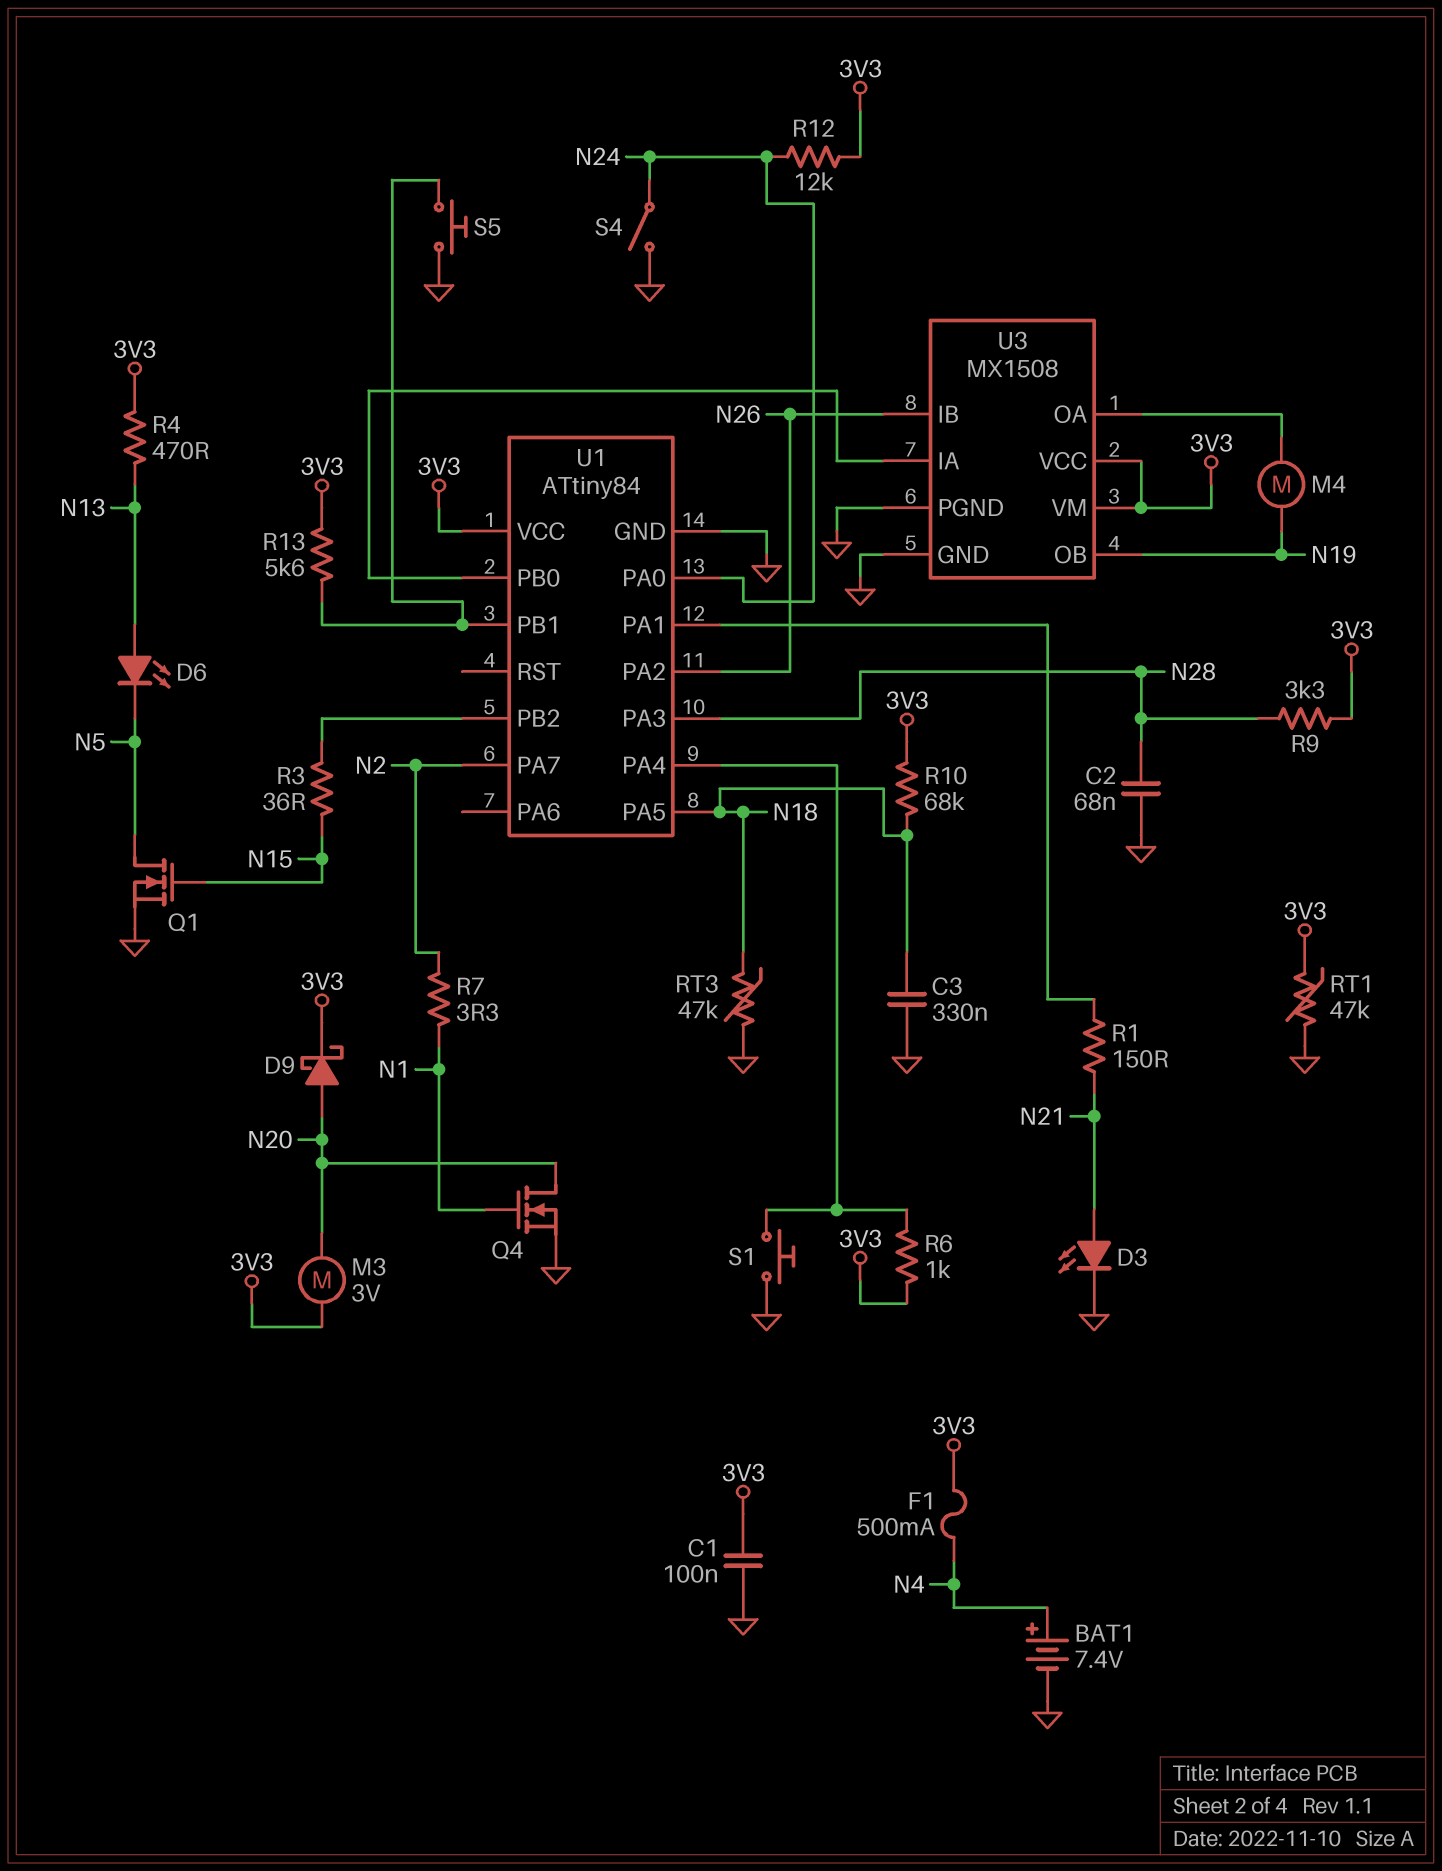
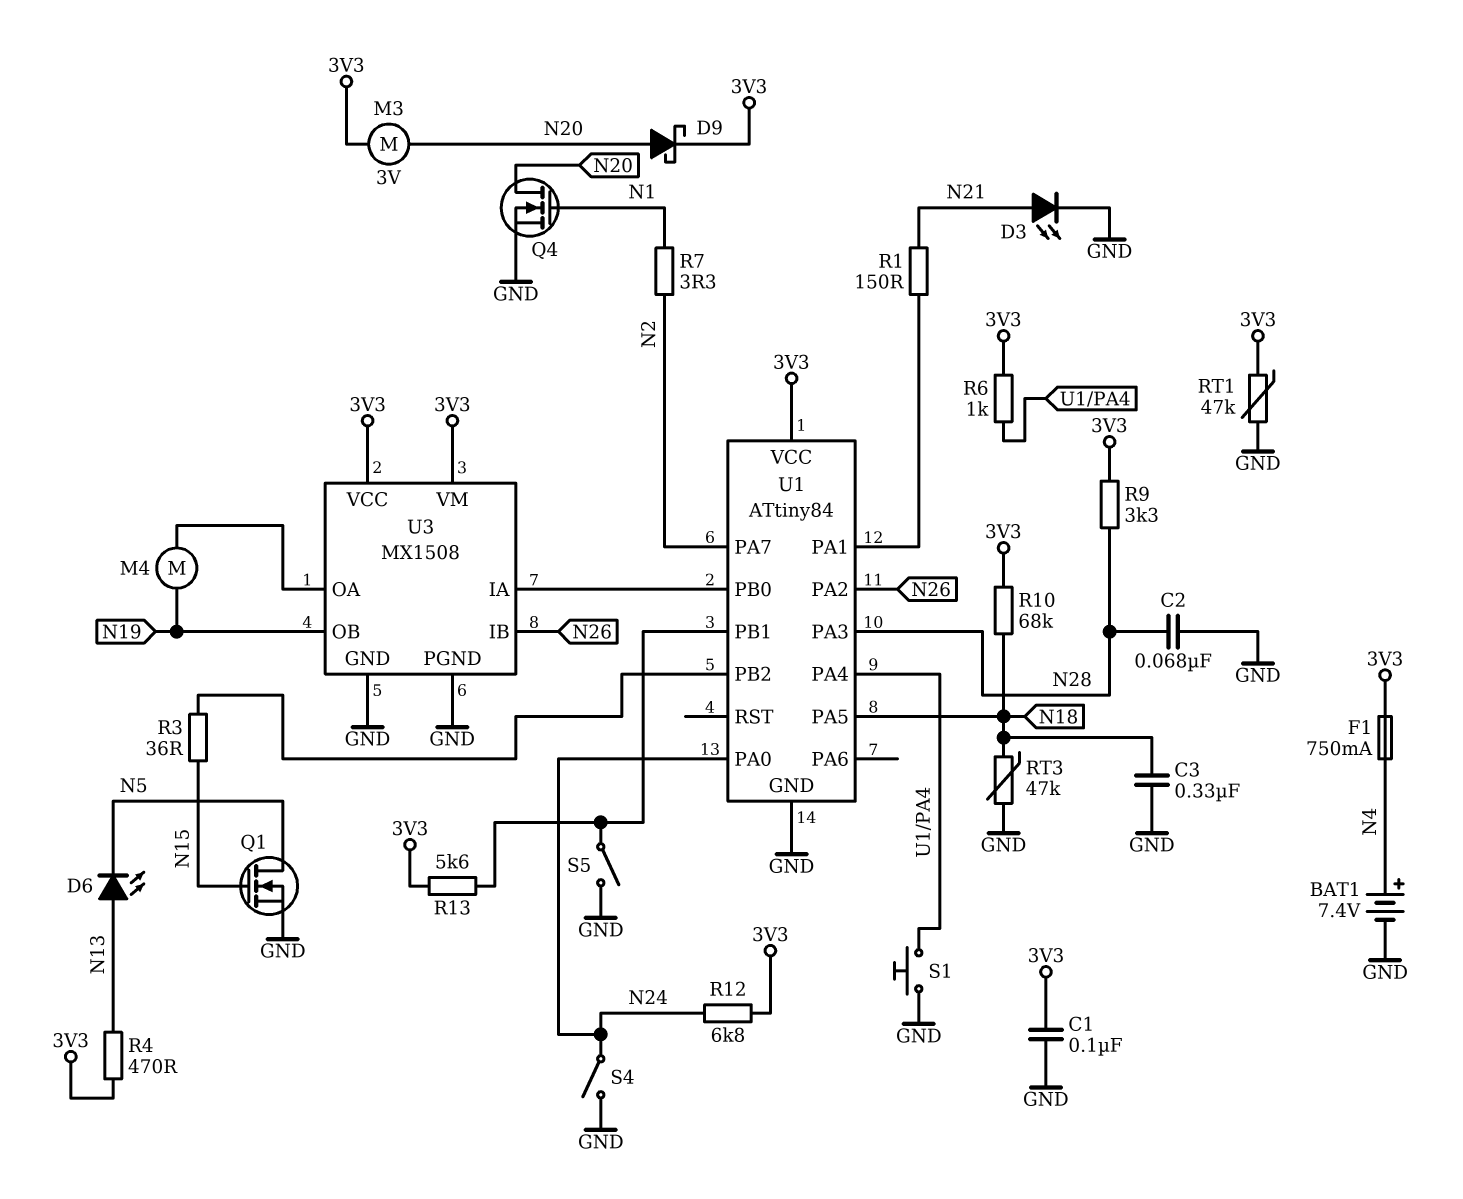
F1: 500mA (3V3, N4) -> 750mA (3V3, N4)
R12: 12k (3V3, N24) -> 6.8k (3V3, N24)
S5: button (GND, U1/PB1) -> switch (GND, U1/PB1)

